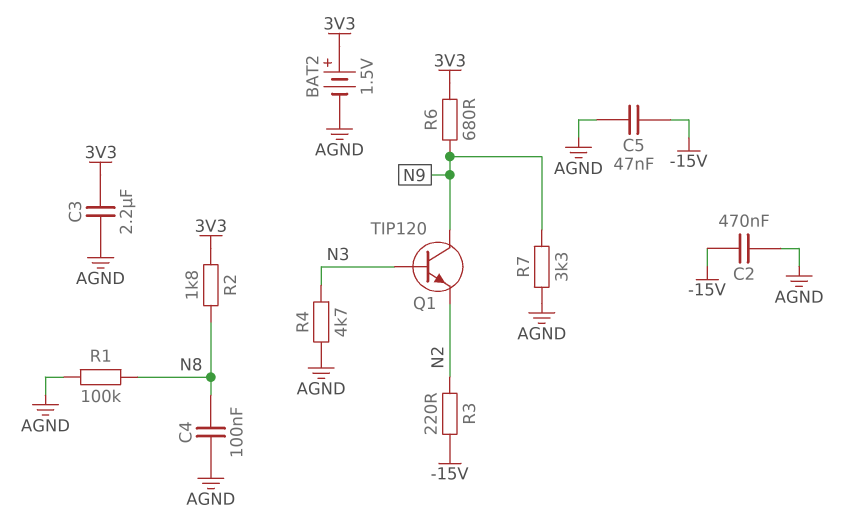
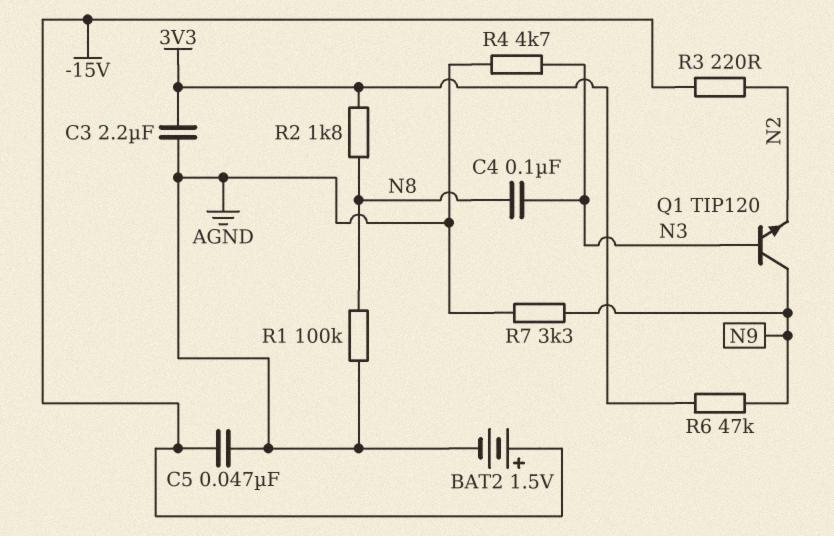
BAT2: 1.5V (plus 3V3, minus AGND) -> 1.5V (plus -15V, minus AGND)
C2: 470nF (-15V, AGND) -> none
C4: 100nF (AGND, N8) -> 100nF (N3, N8)
R6: 680 (3V3, N9) -> 47k (3V3, N9)

